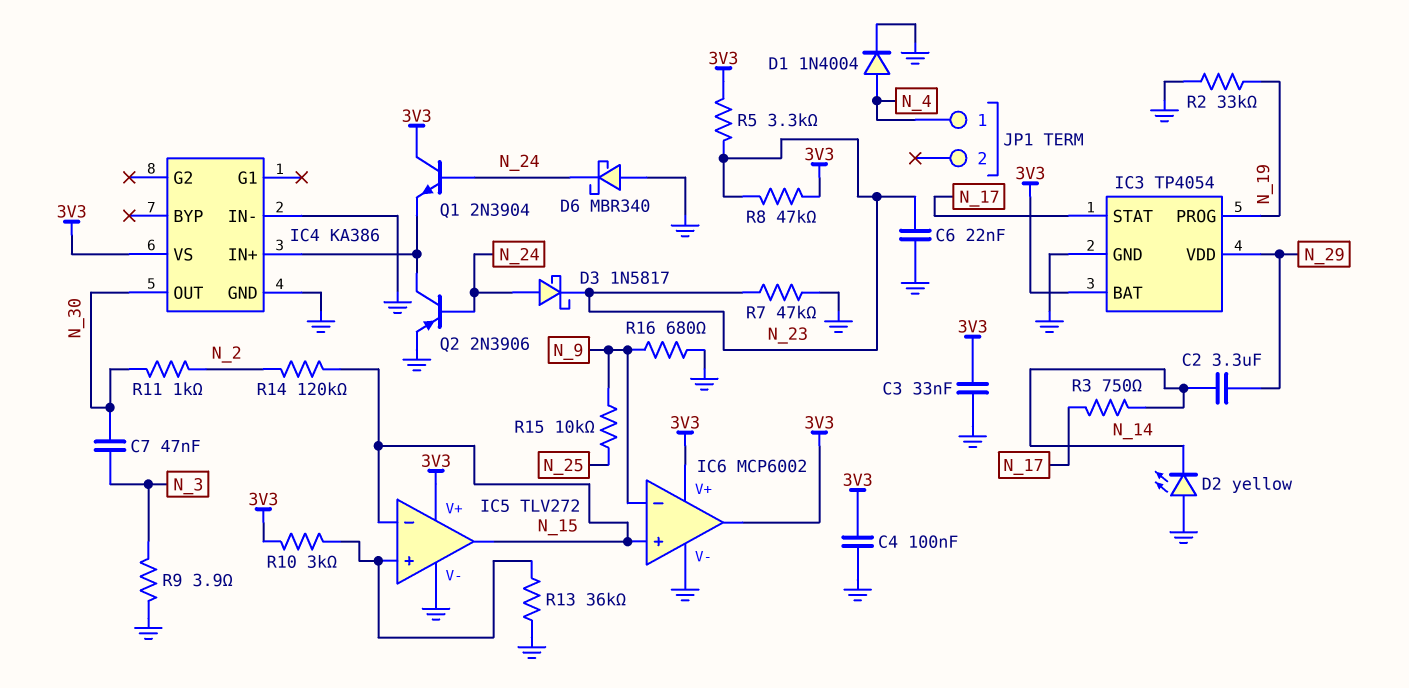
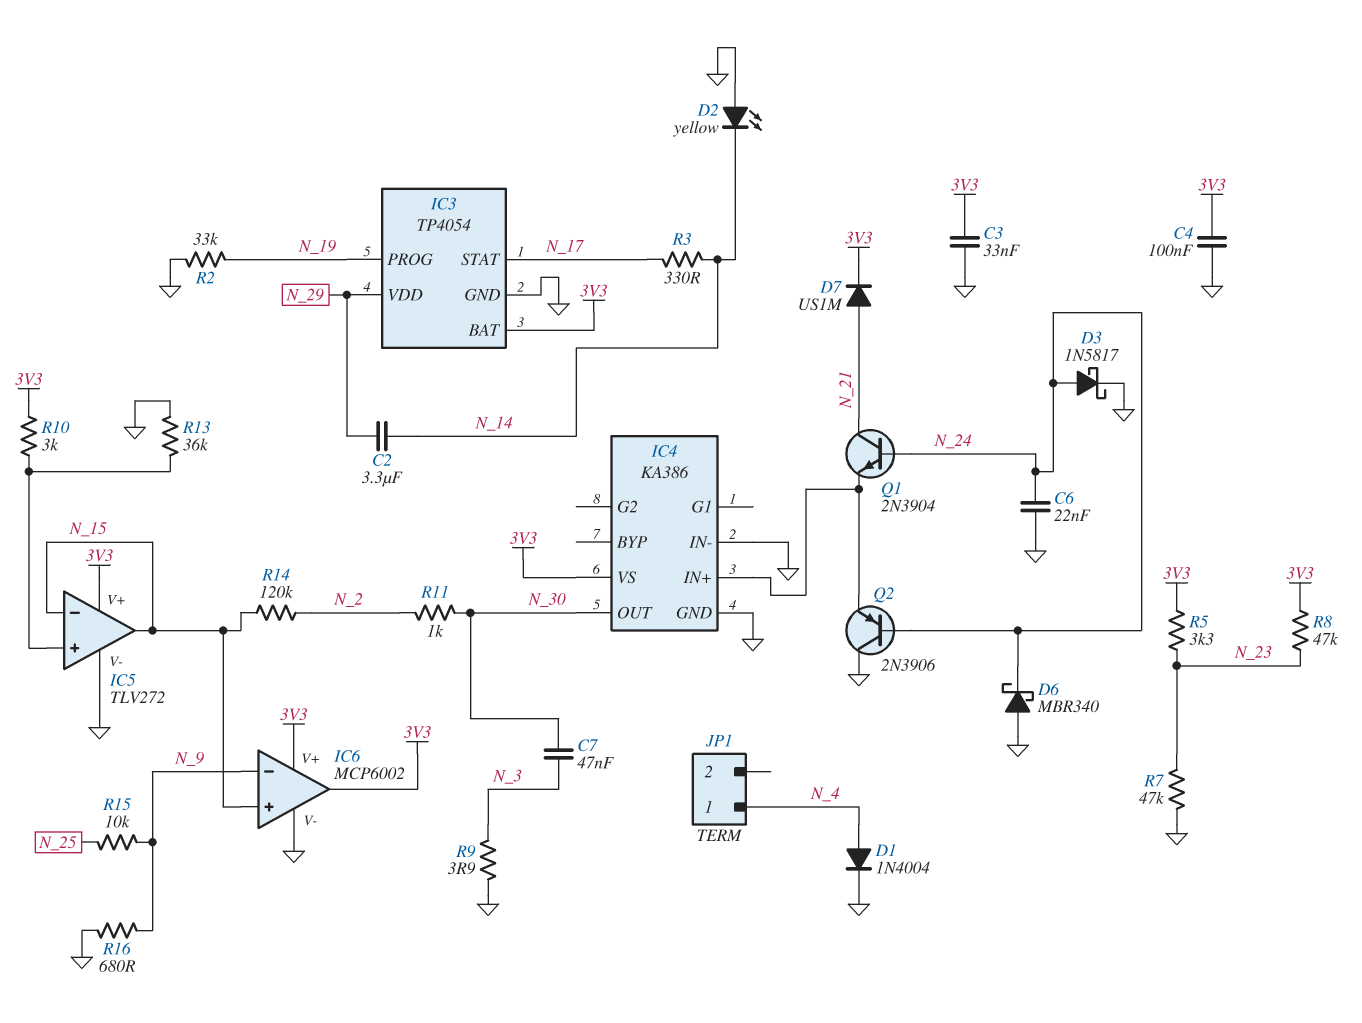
C6: 22nF (GND, N_23) -> 22nF (GND, N_24)
D3: schottky 1N5817 (A N_24, K N_23) -> schottky 1N5817 (A N_24, K GND)
D7: none -> diode US1M (A N_21, K 3V3)
Q1: NPN 2N3904 (B N_24, C 3V3, E IC4/IN+) -> NPN 2N3904 (B N_24, C N_21, E IC4/IN+)
Q2: PNP 2N3906 (B N_24, C IC4/IN+, E GND) -> PNP 2N3906 (B N_24, C GND, E IC4/IN+)
R3: 750 (N_14, N_17) -> 330 (N_14, N_17)

